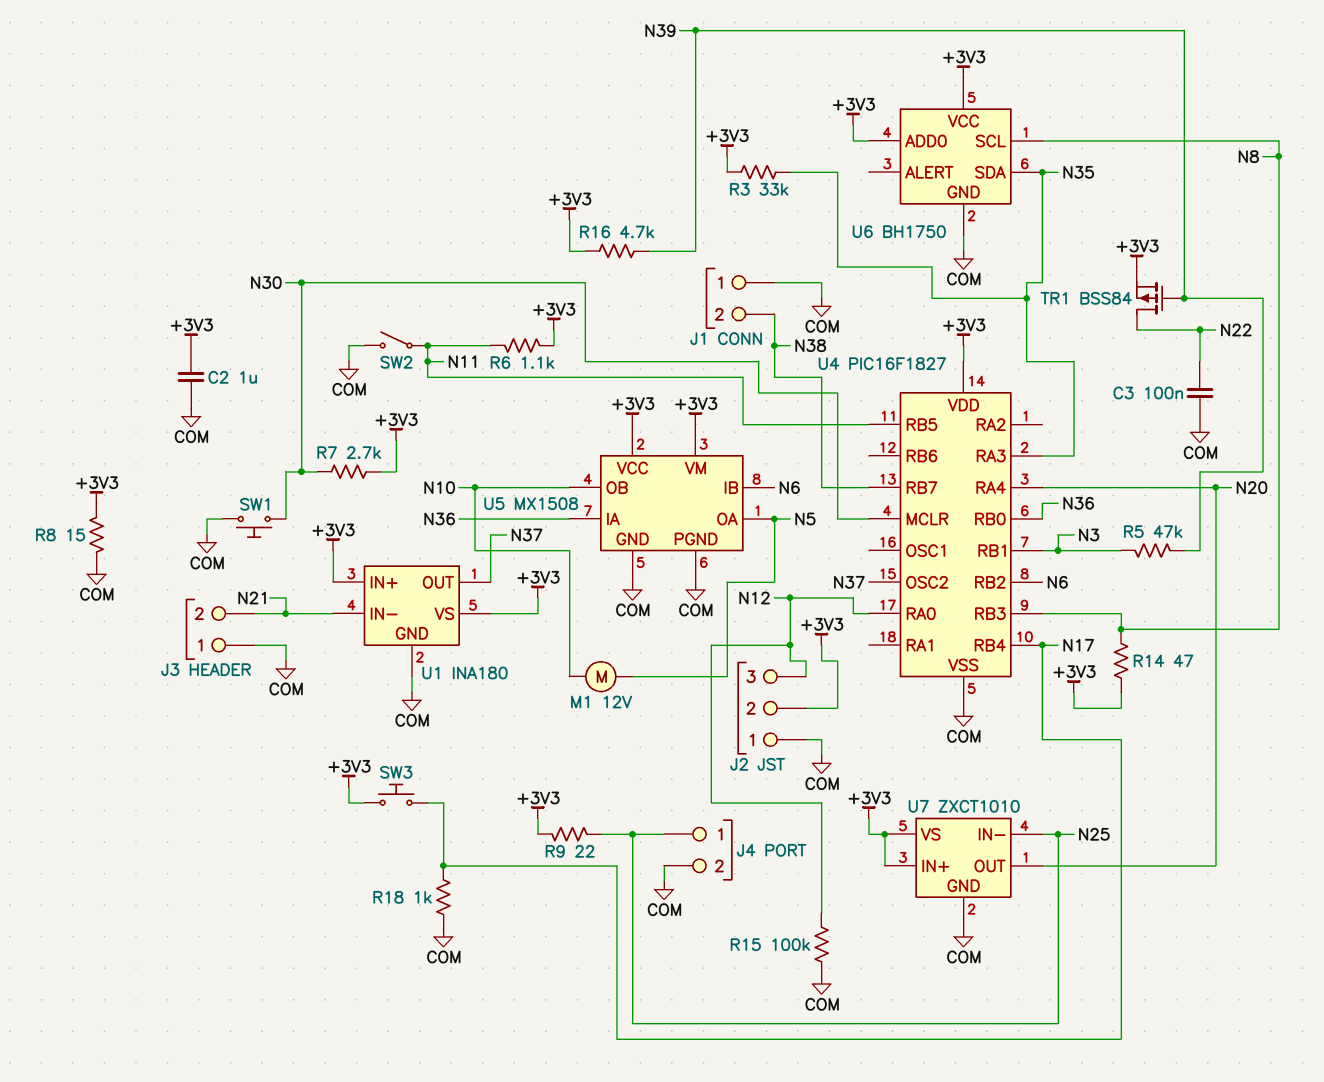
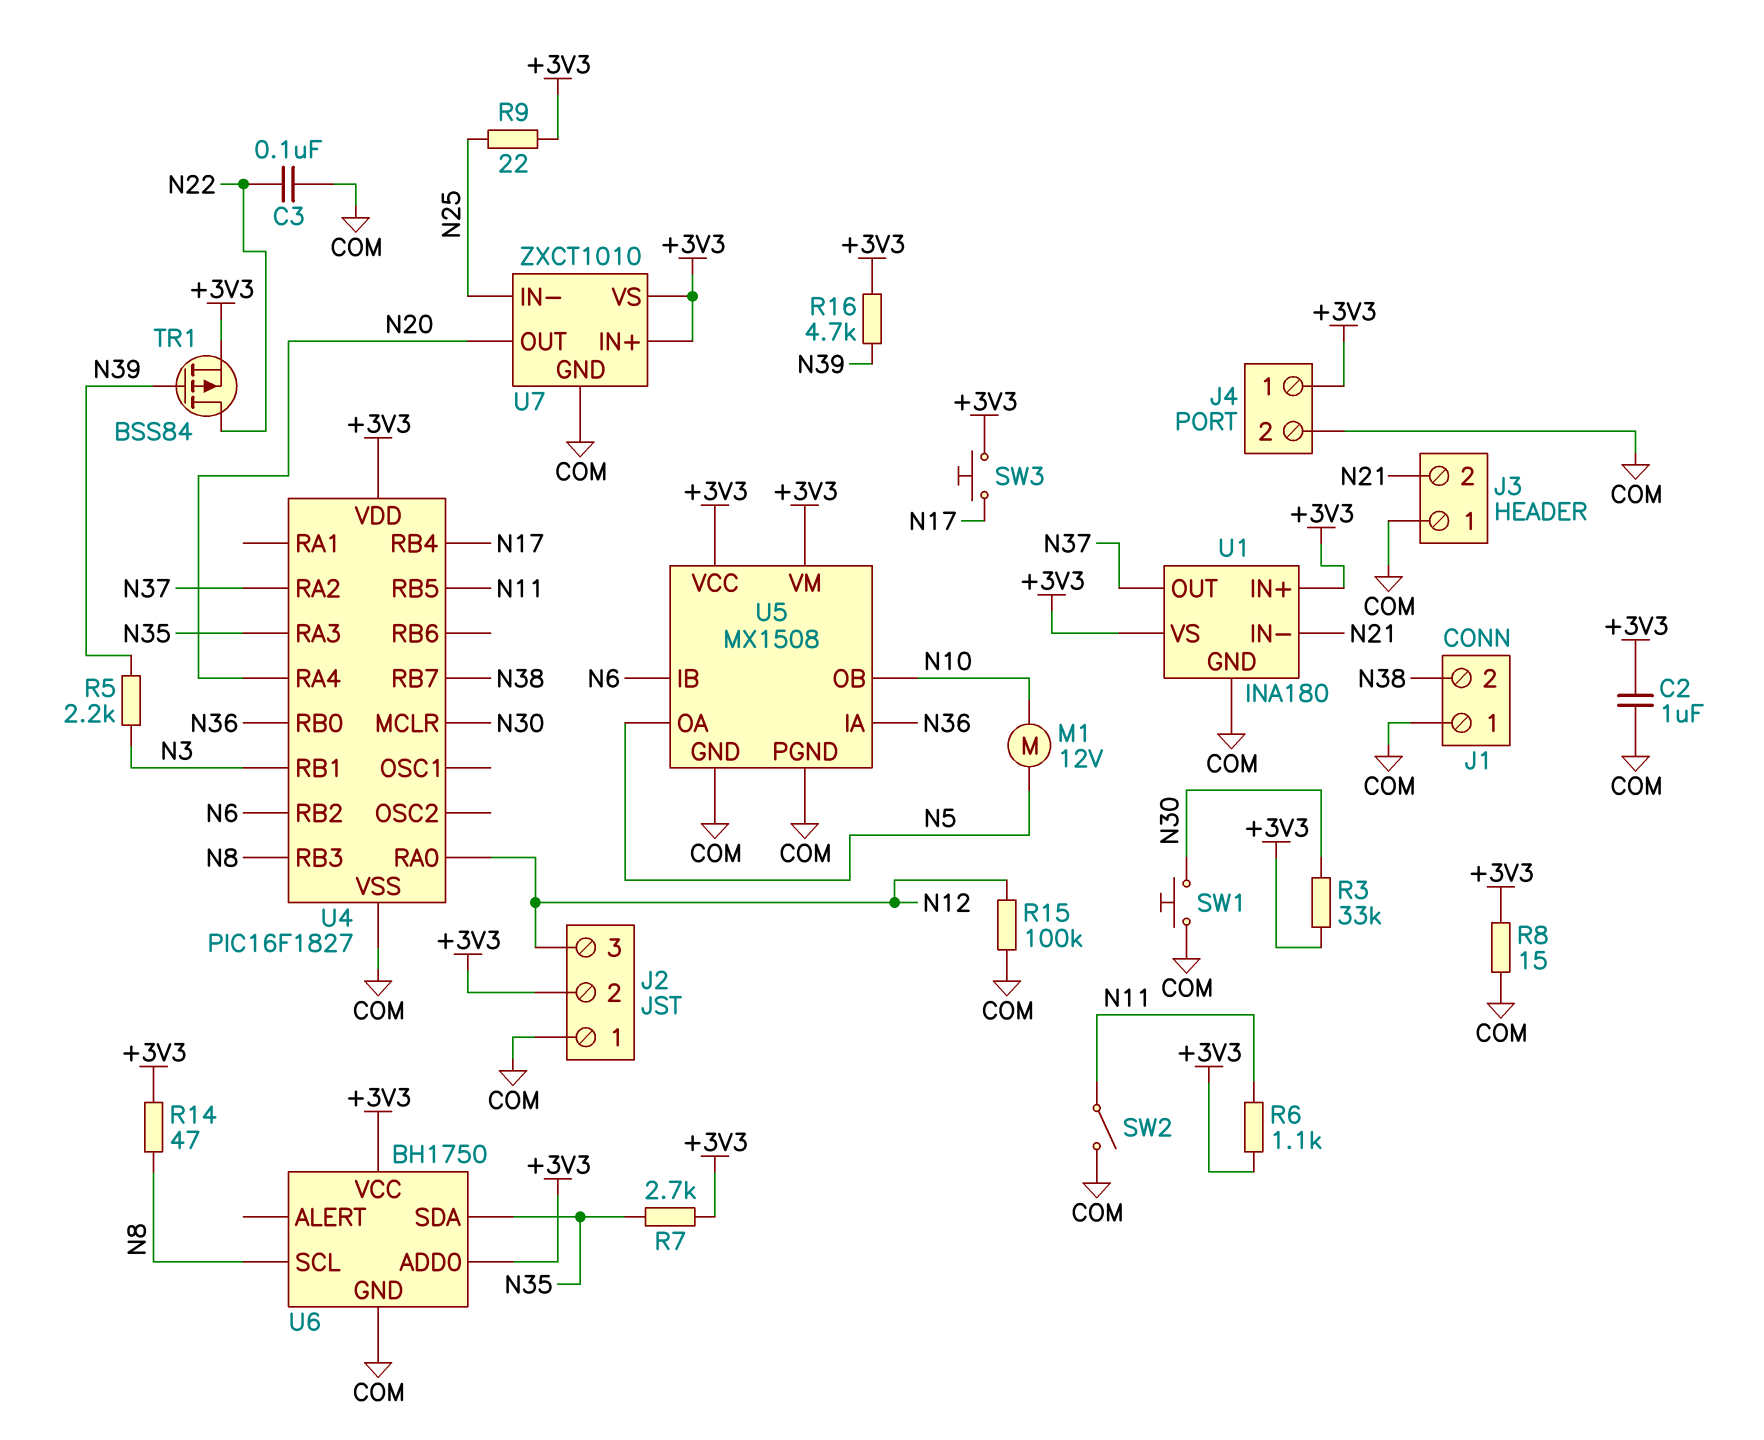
J4 pin 1: N25 -> +3V3
R3: 33k (+3V3, N35) -> 33k (+3V3, N30)
R5: 47k (N3, N39) -> 2.2k (N3, N39)
R7: 2.7k (+3V3, N30) -> 2.7k (+3V3, N35)
R18: 1k (COM, N17) -> none
U4 pin OSC2: N37 -> none
U4 pin RA2: none -> N37

